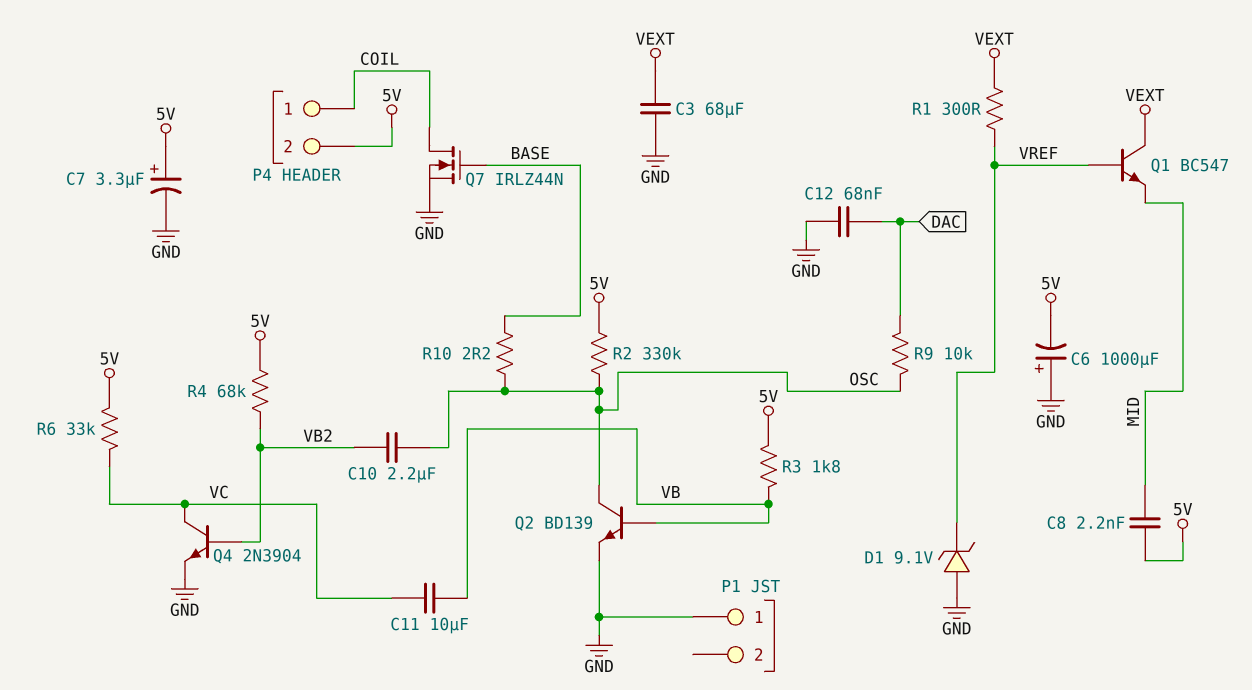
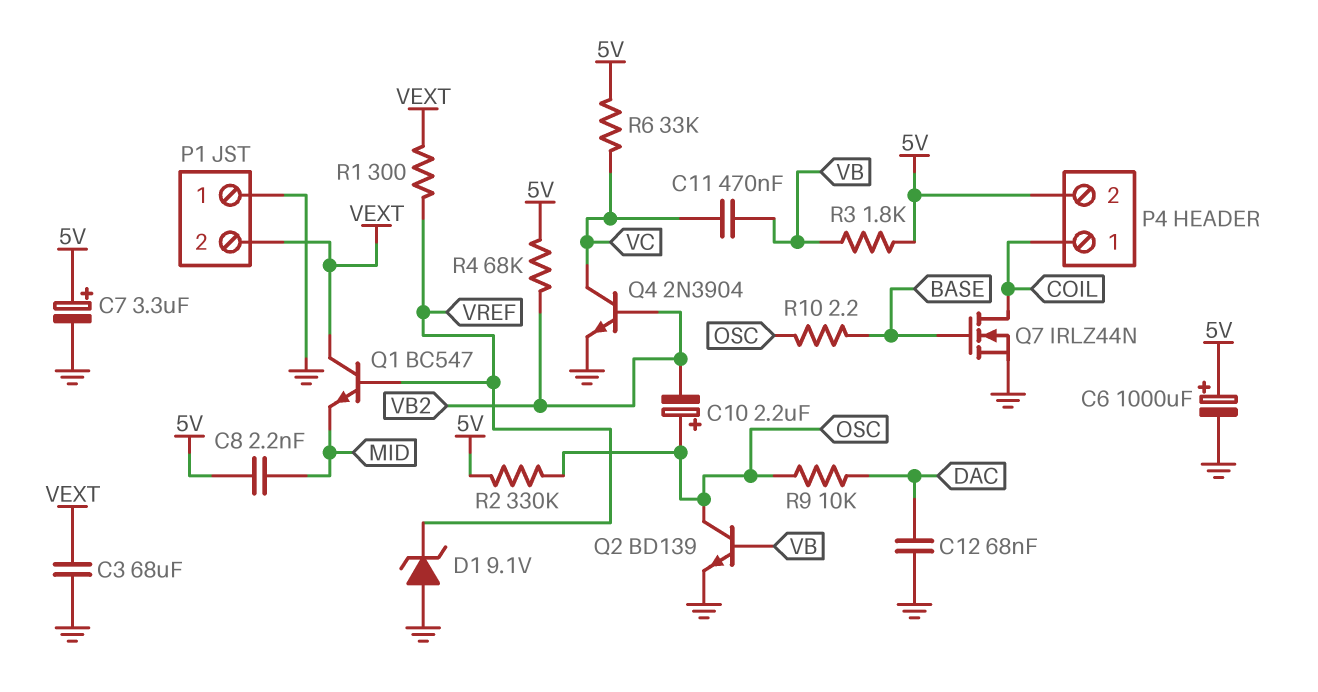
C6: 1000uF (plus GND, minus 5V) -> 1000uF (plus 5V, minus GND)
C10: 2.2uF (OSC, VB2) -> 2.2uF (plus OSC, minus VB2)
C11: 10uF (VB, VC) -> 470nF (VB, VC)
P1 pin 2: none -> VEXT

